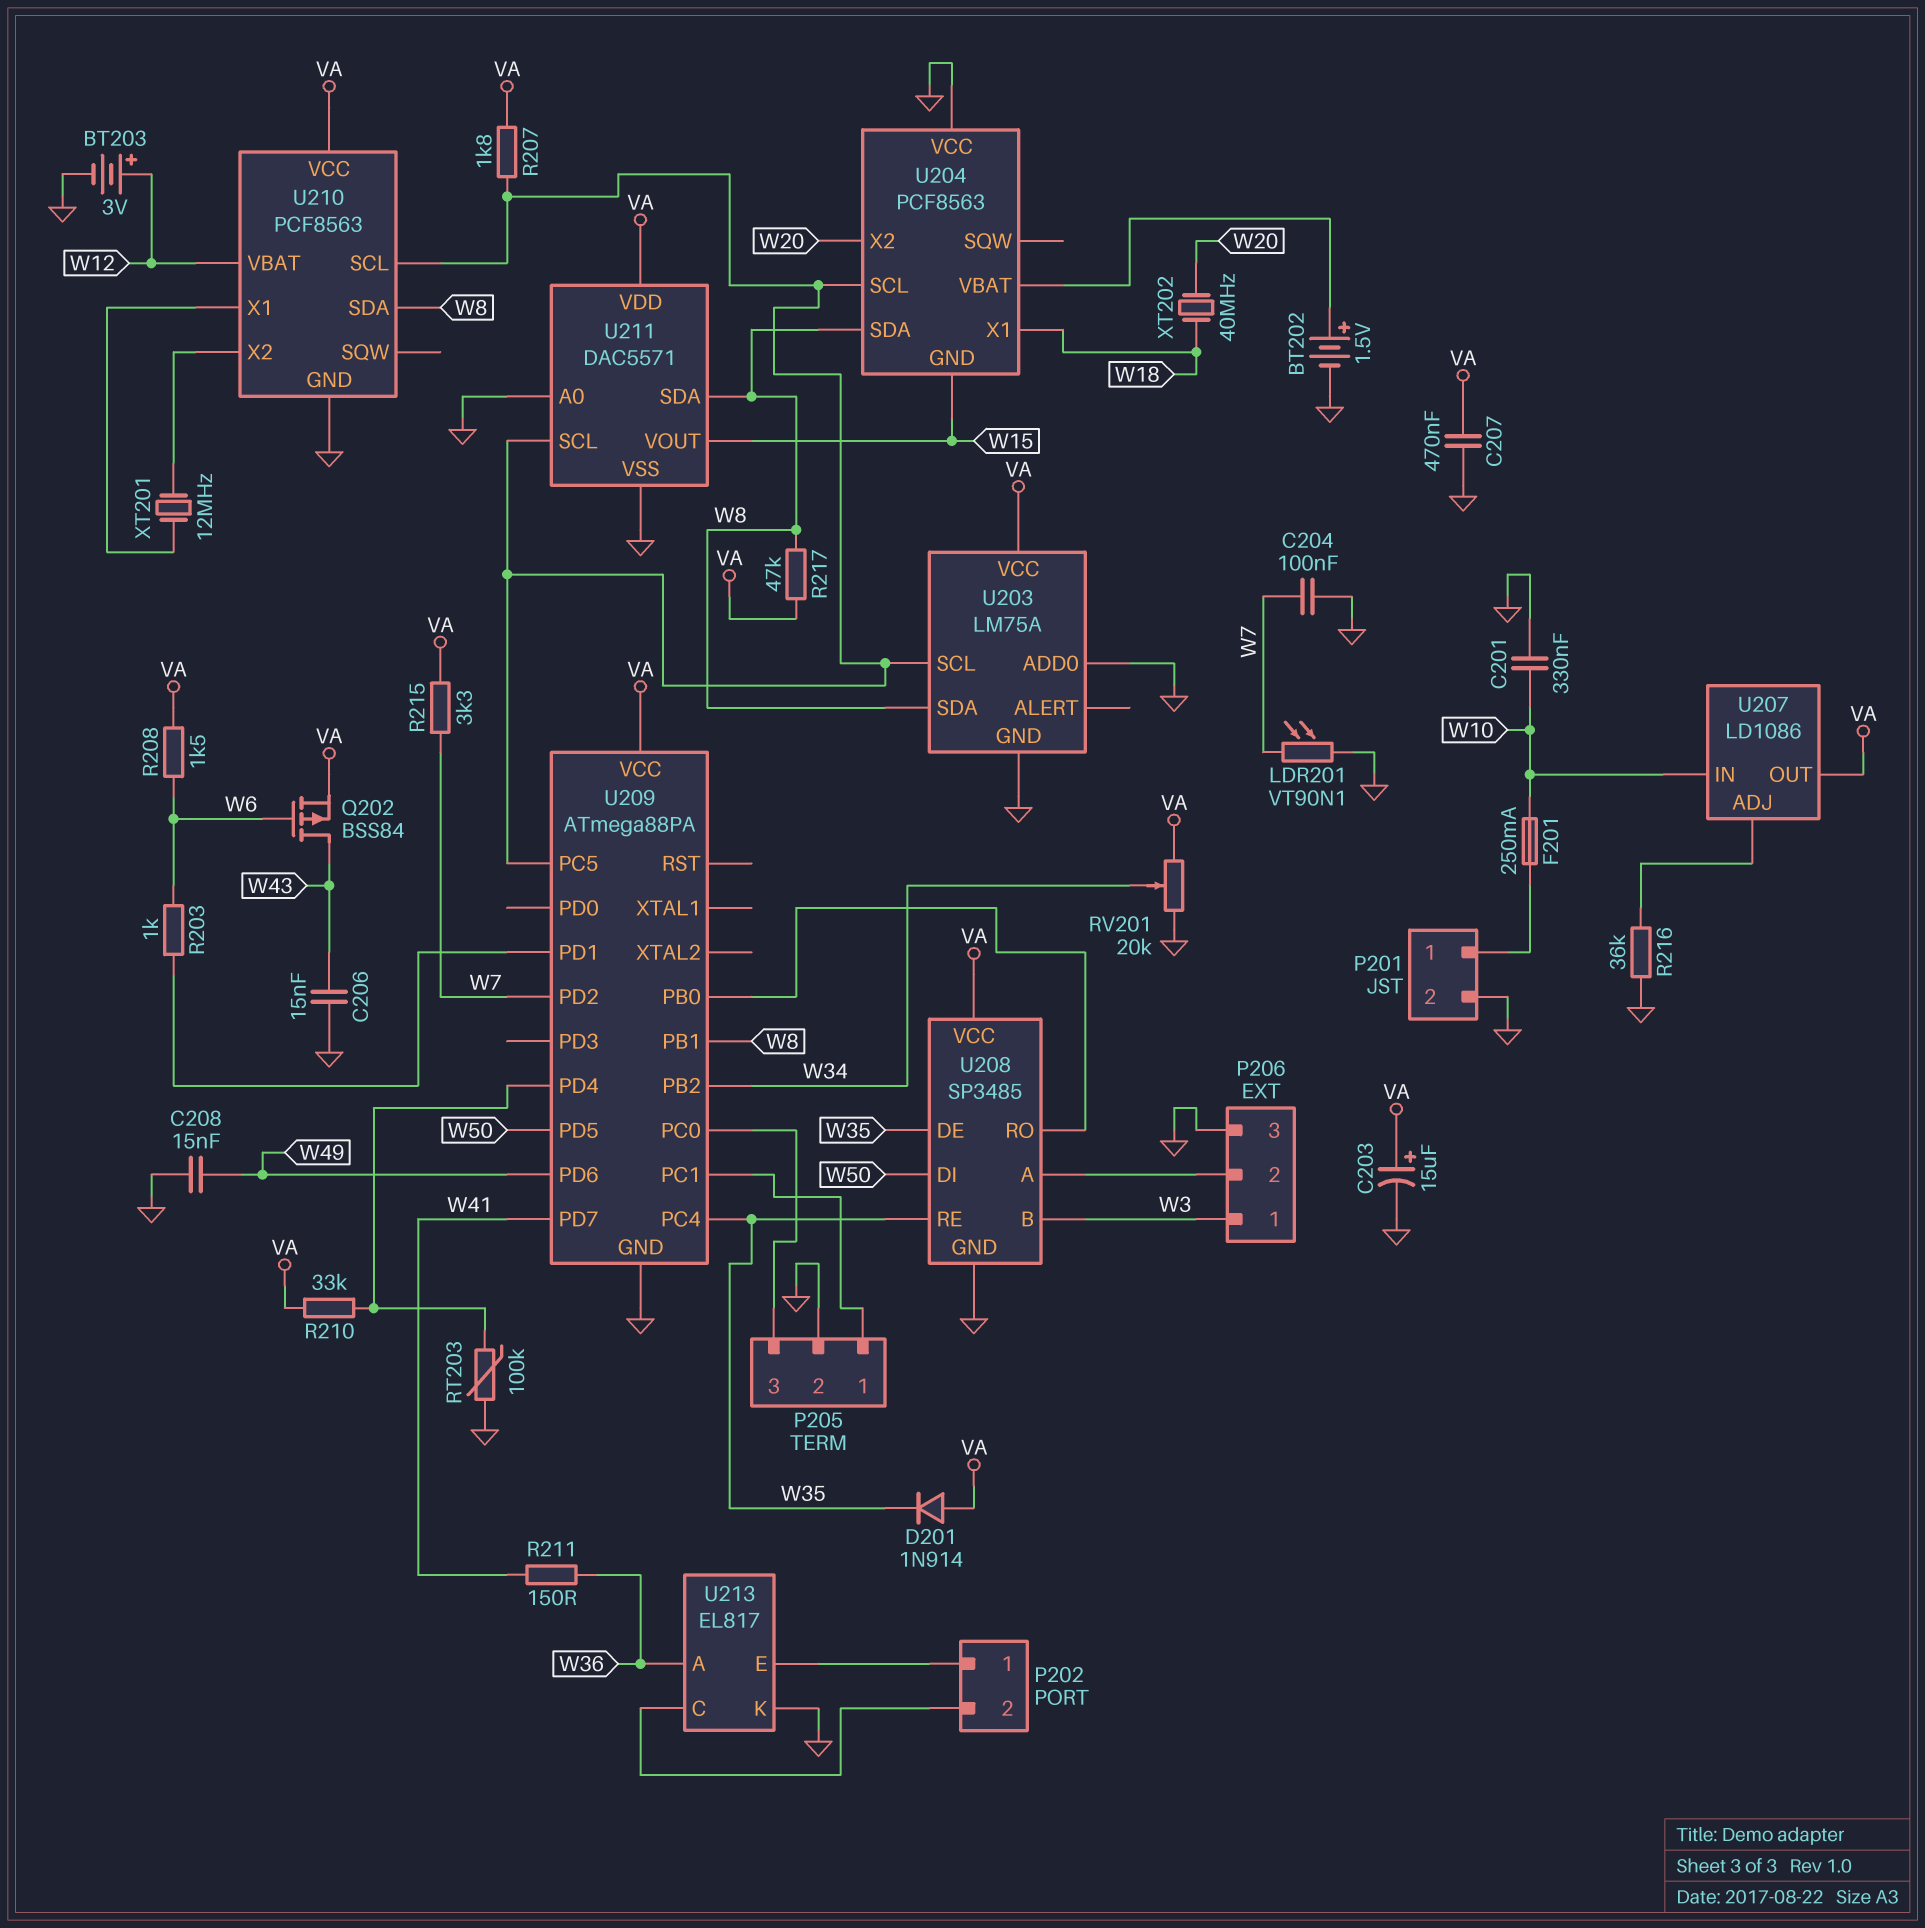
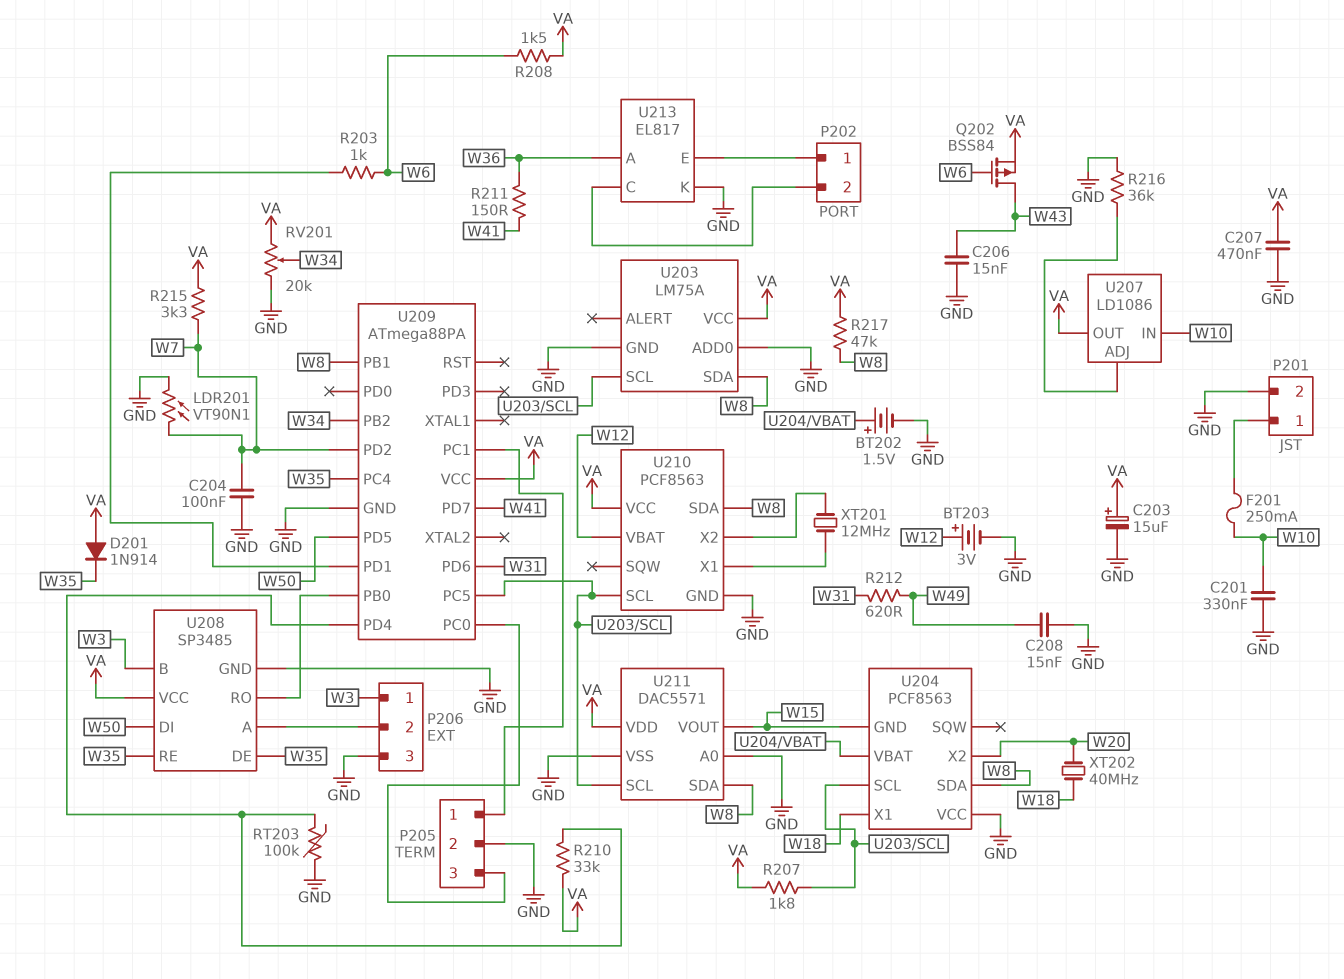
R212: none -> 620 (W31, W49)
U209 pin PD6: W49 -> W31

